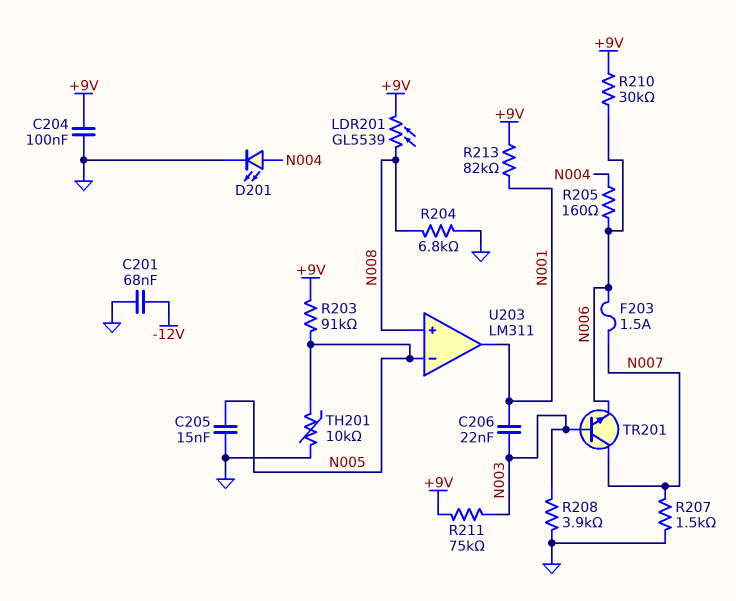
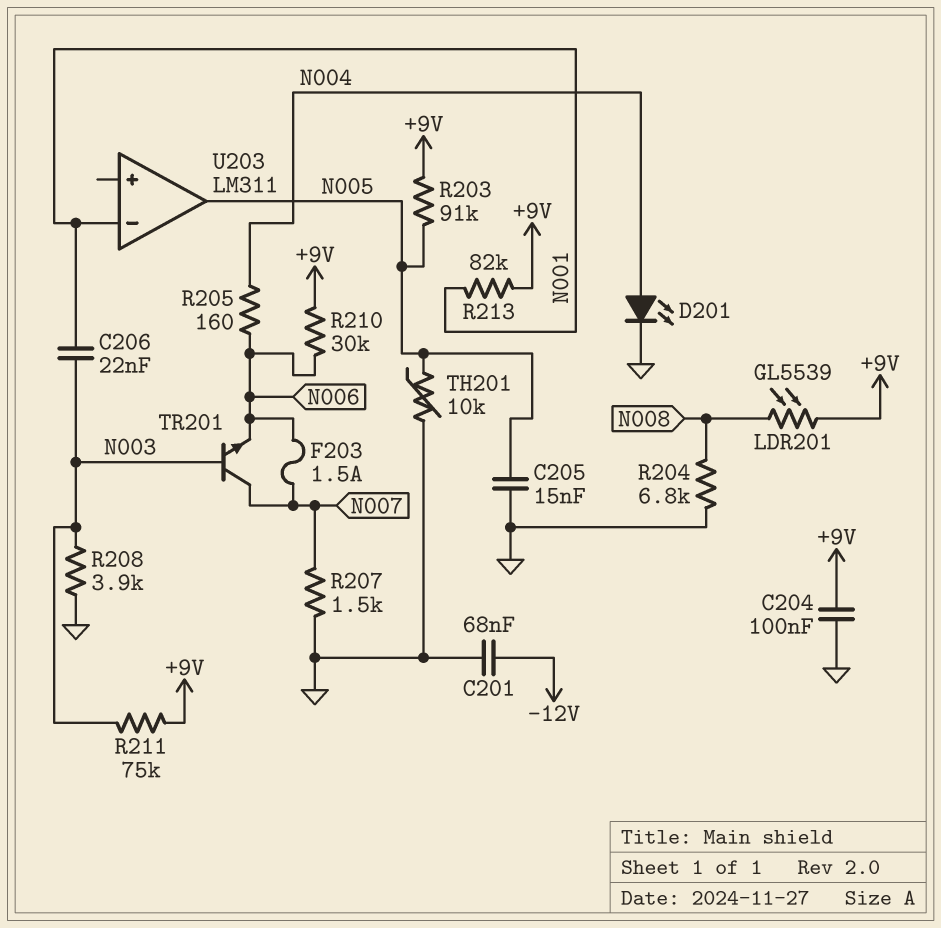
U203 pin in+: N008 -> none
U203 pin in-: N005 -> N001
U203 pin out: N001 -> N005

